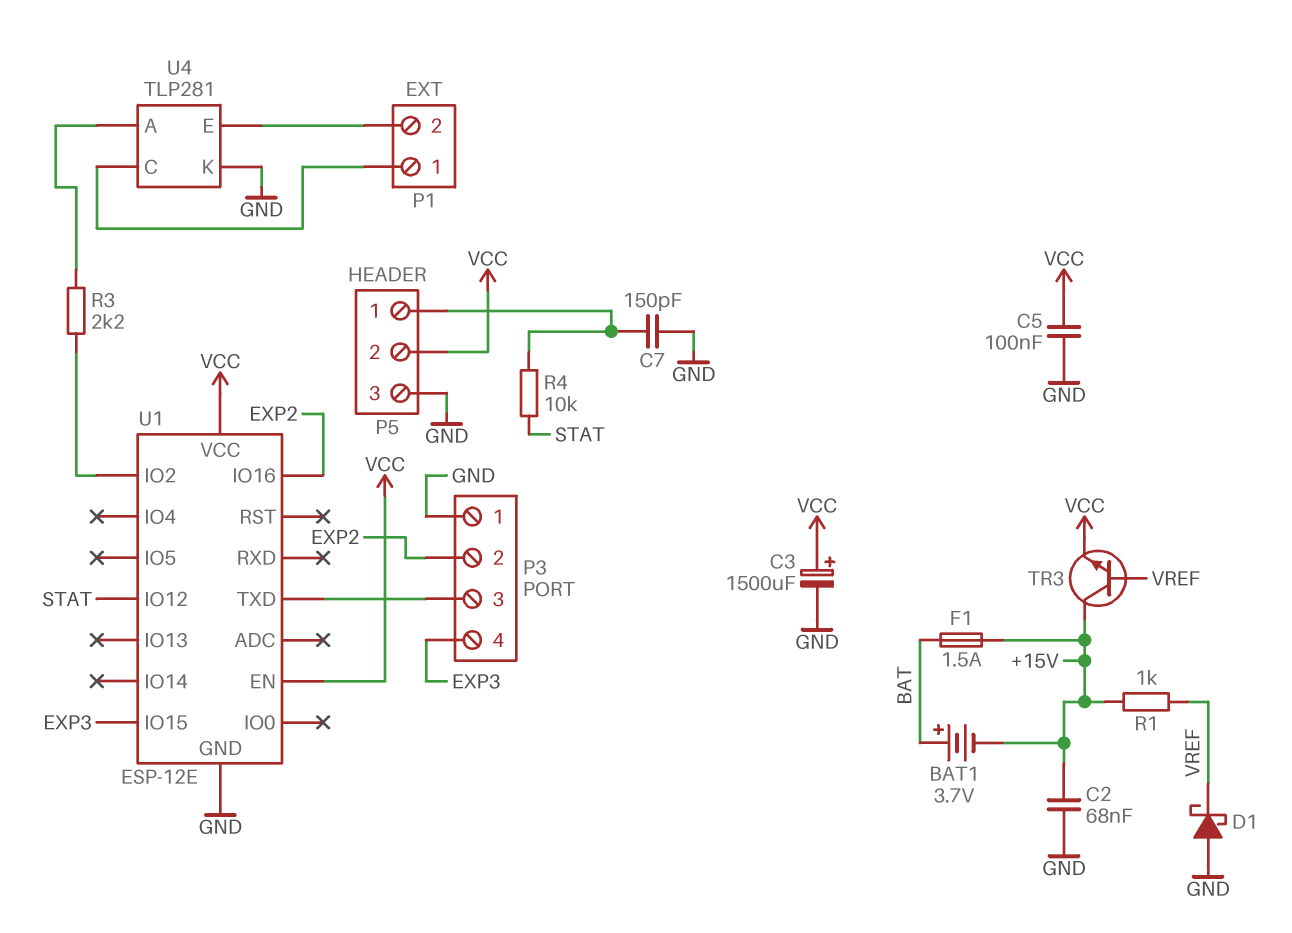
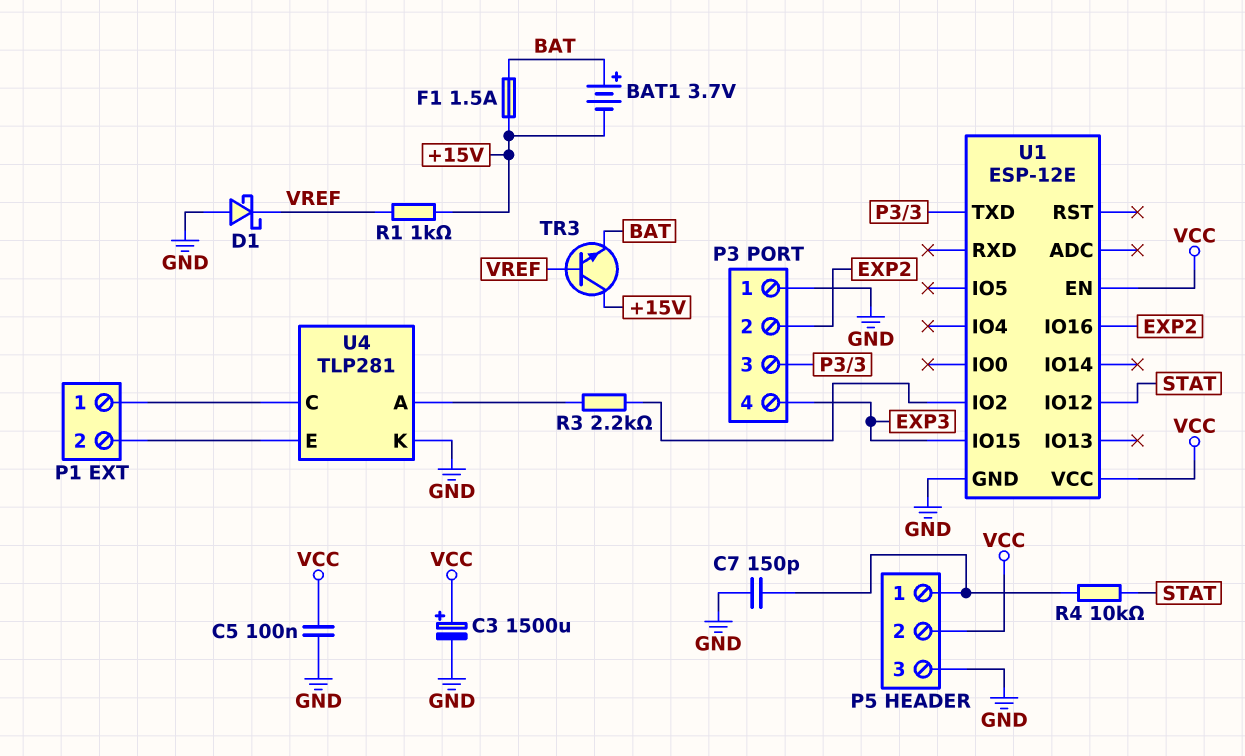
C2: 68nF (+15V, GND) -> none
TR3: NPN (B VREF, C +15V, E VCC) -> NPN (B VREF, C +15V, E BAT)

